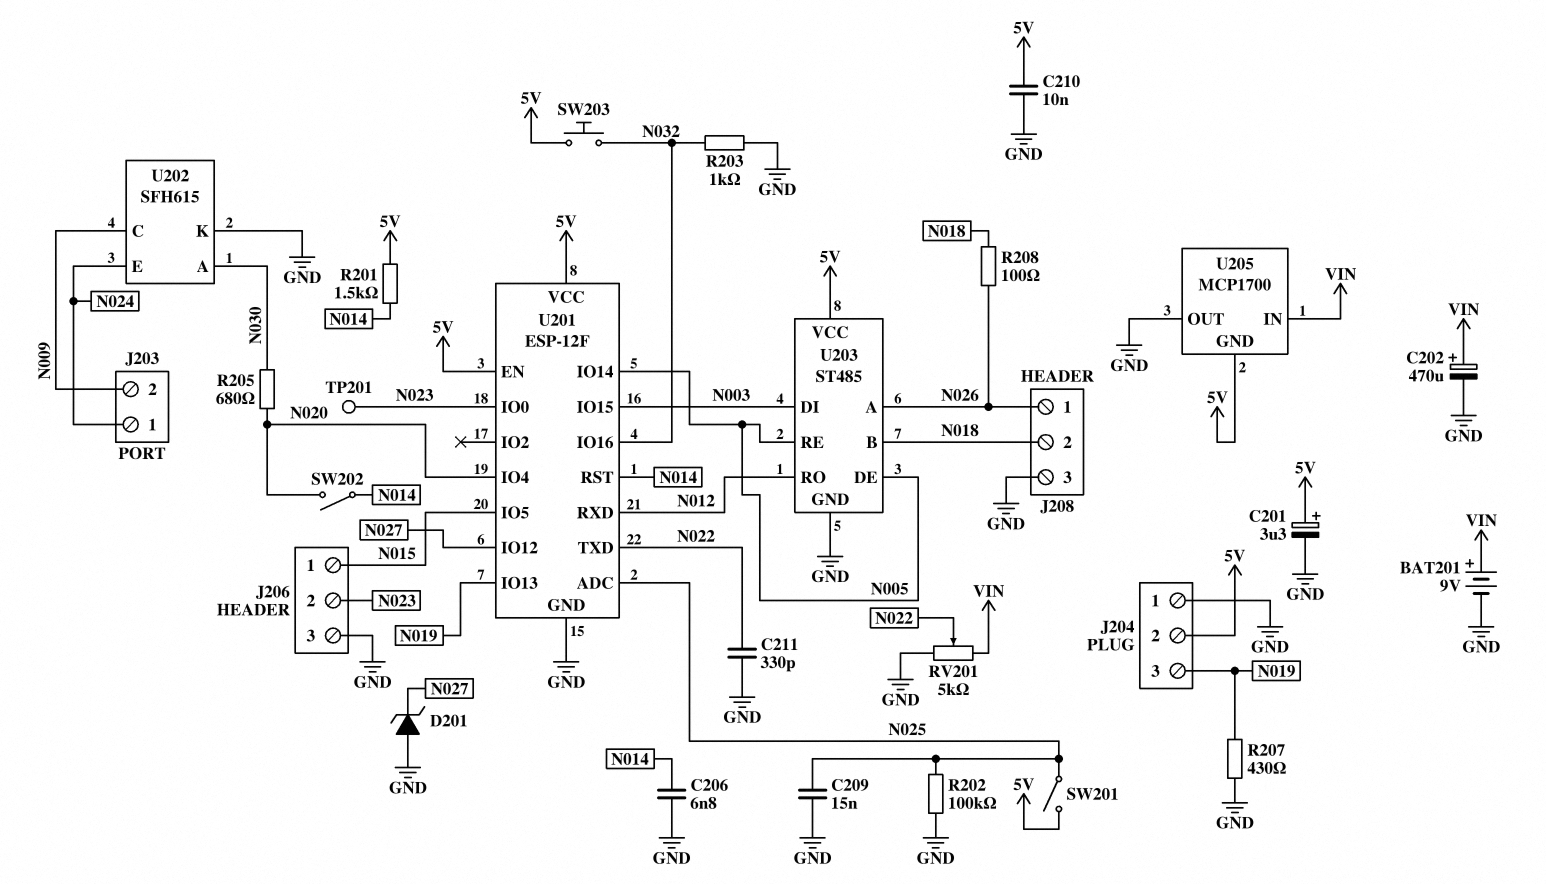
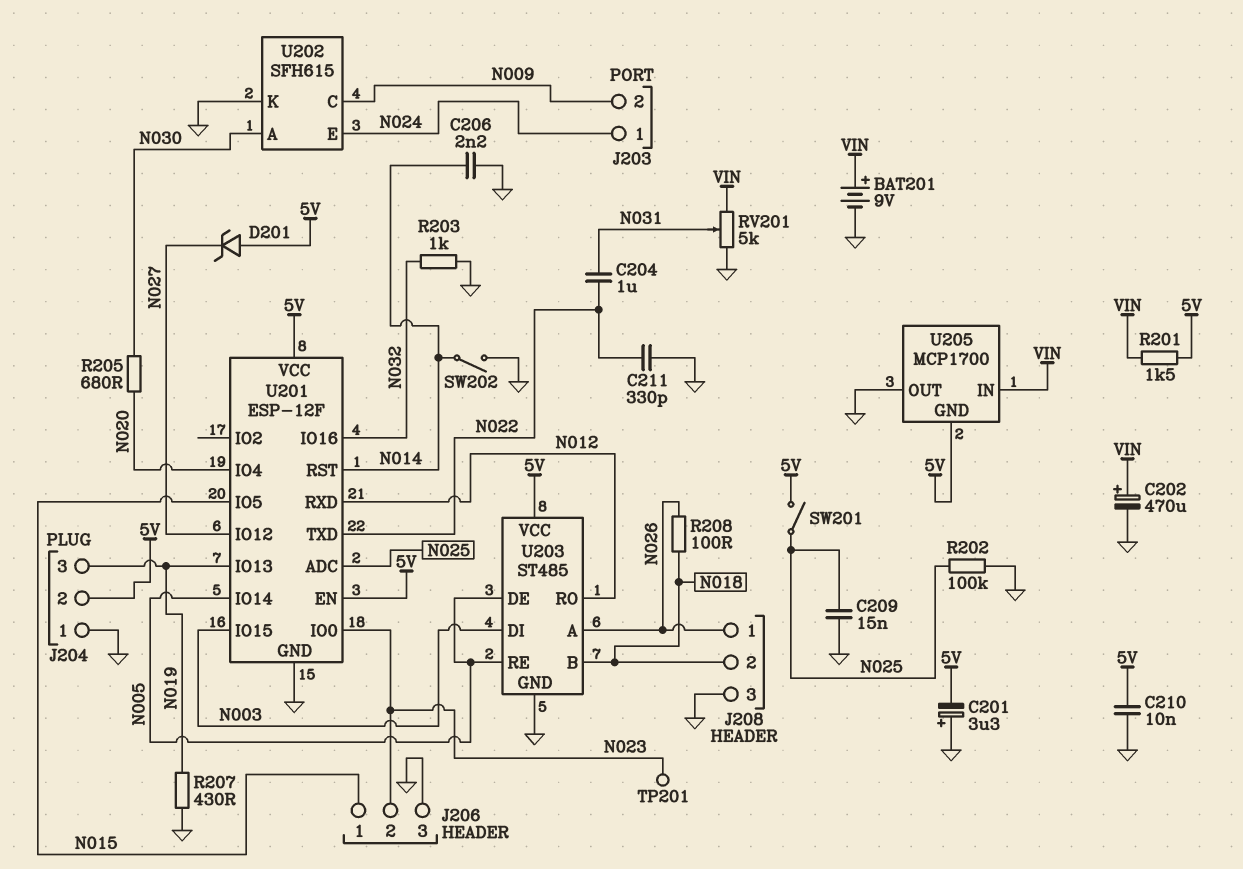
C201: 3.3uF (plus 5V, minus GND) -> 3.3uF (plus GND, minus 5V)
C204: none -> 1uF (N022, N031)
C206: 6.8nF (GND, N014) -> 2.2nF (GND, N014)
D201: zener (A GND, K N027) -> zener (A 5V, K N027)
R201: 1.5k (5V, N014) -> 1.5k (5V, VIN)
RV201: 5k (GND, VIN, wiper N022) -> 5k (GND, VIN, wiper N031)
SW202: switch (N014, N020) -> switch (GND, N014)
SW203: button (5V, N032) -> none

